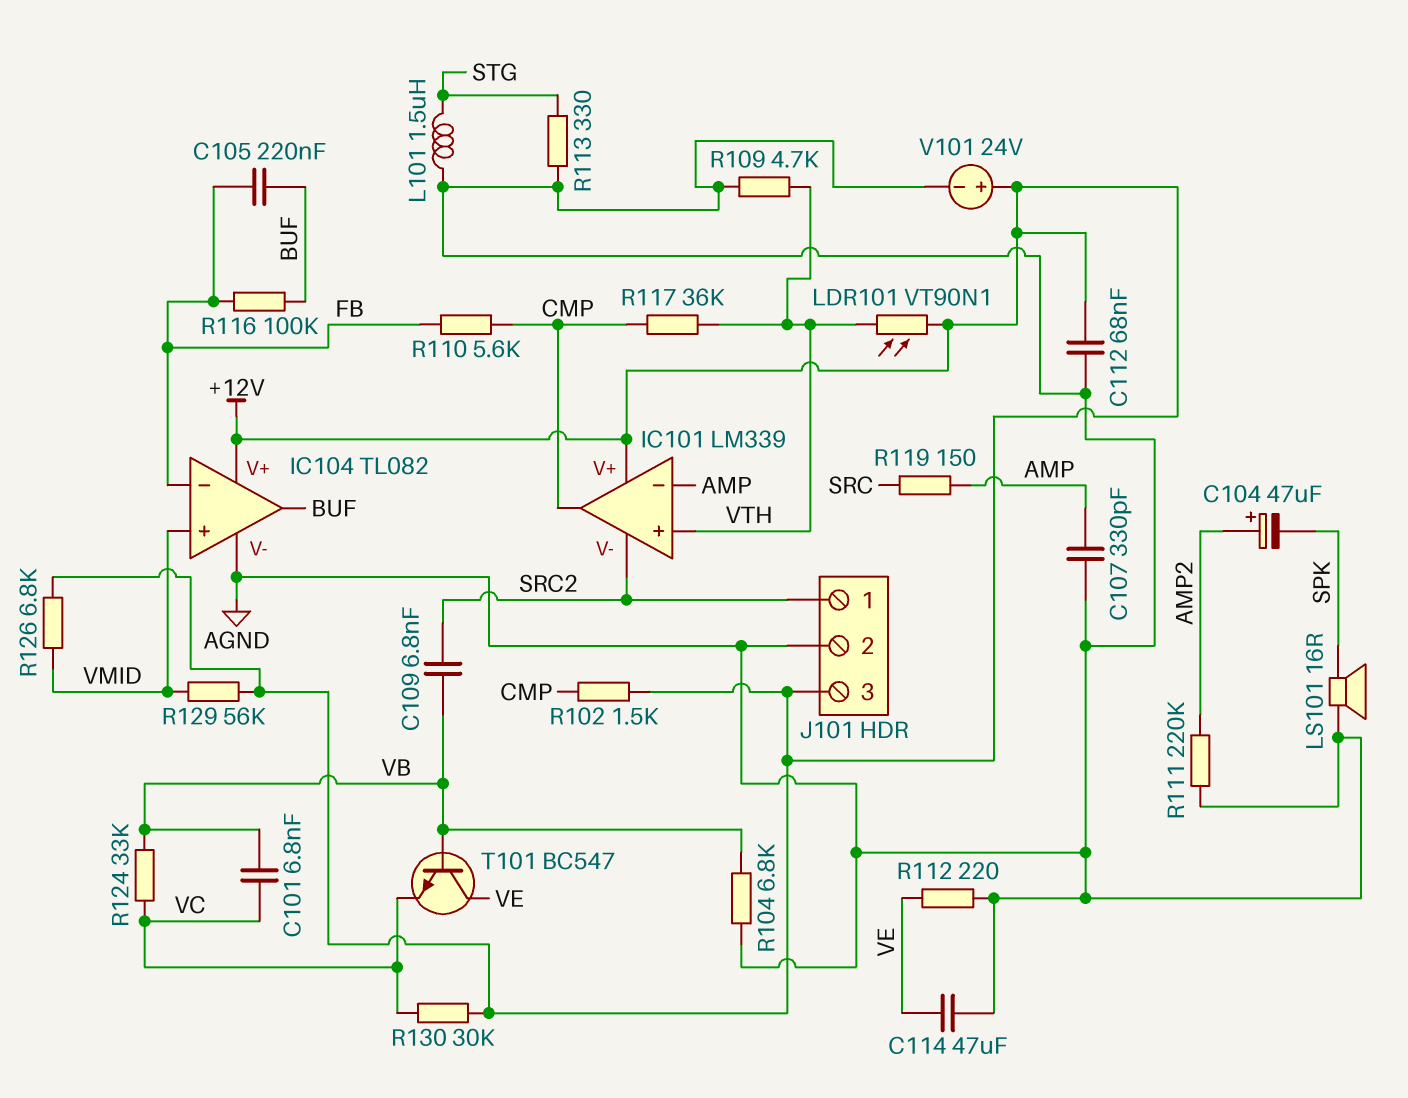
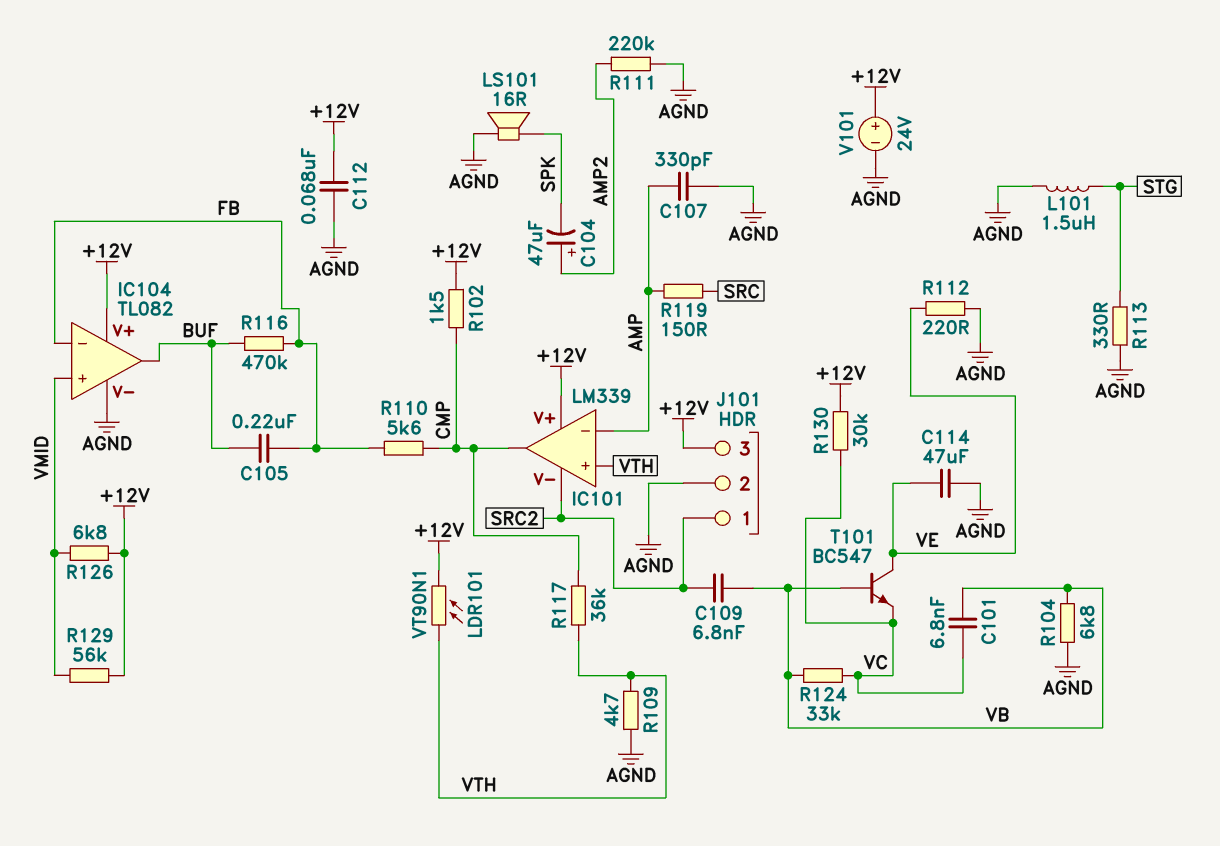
R116: 100k (BUF, FB) -> 470k (BUF, FB)

